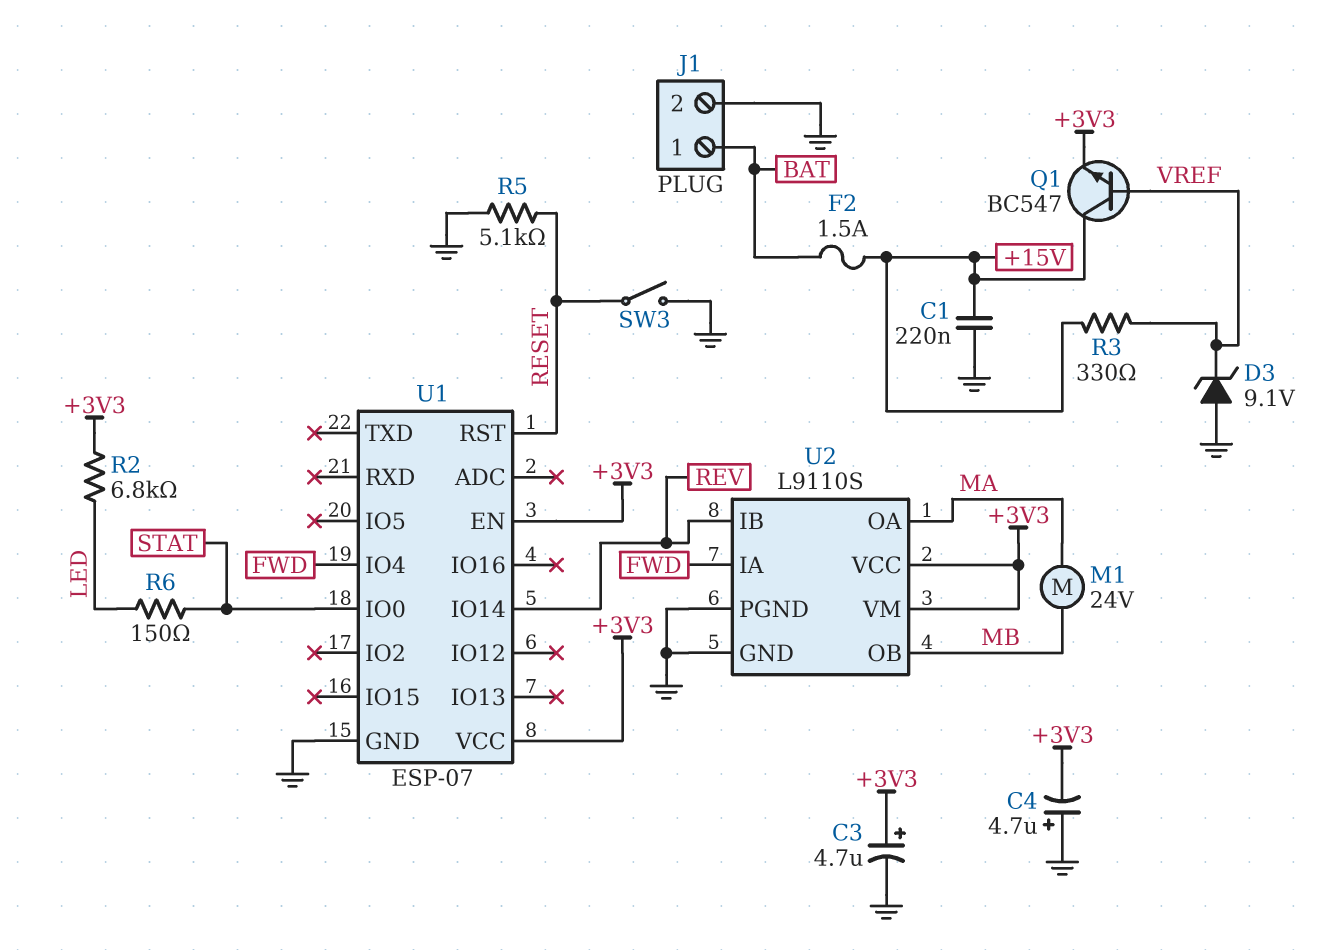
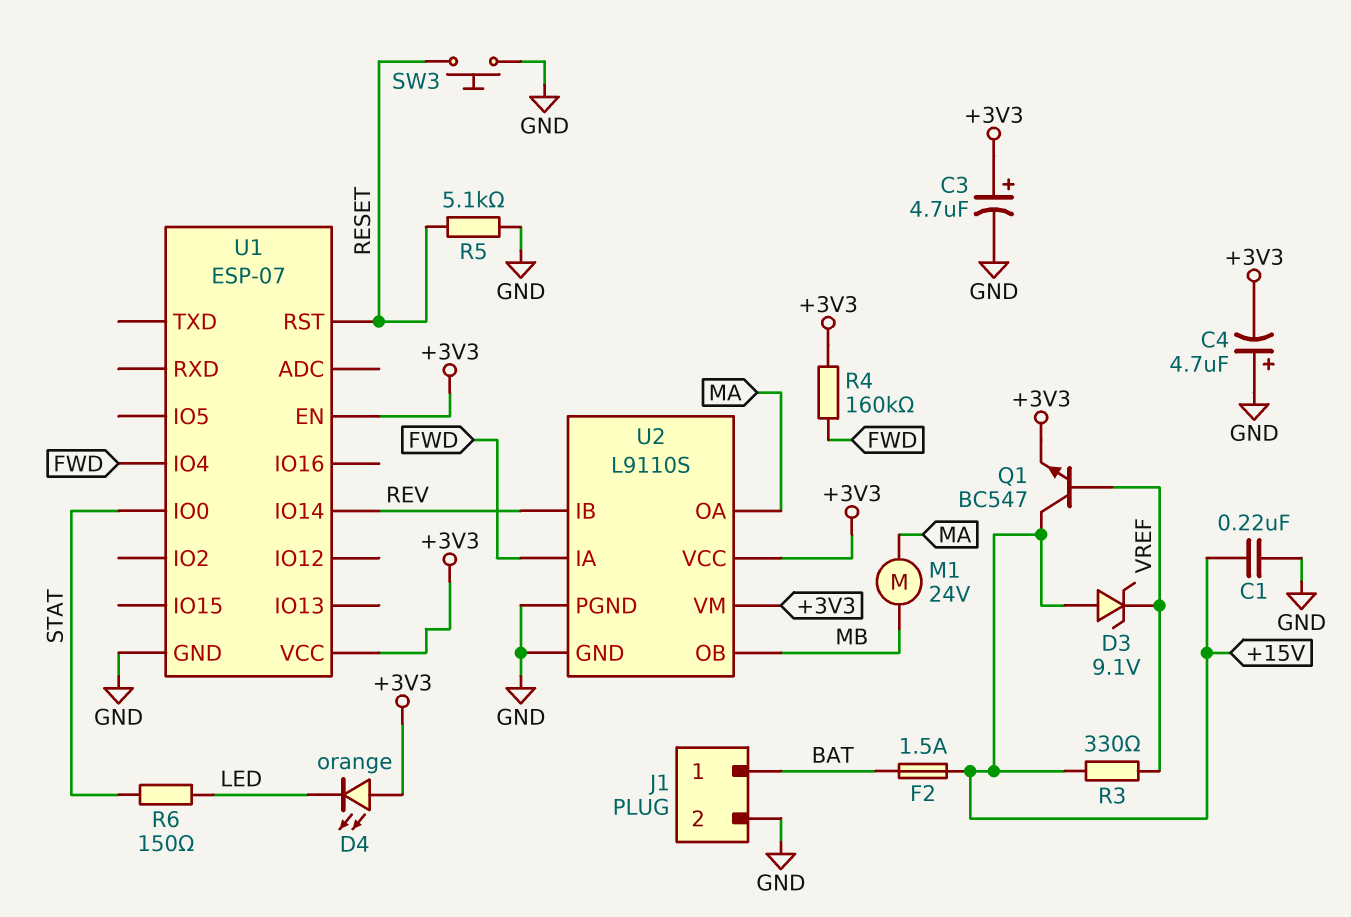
D3: zener 9.1V (A GND, K VREF) -> zener 9.1V (A +15V, K VREF)
D4: none -> LED orange (A +3V3, K LED)
R2: 6.8k (+3V3, LED) -> none
R4: none -> 160k (+3V3, FWD)
SW3: switch (GND, RESET) -> button (GND, RESET)

